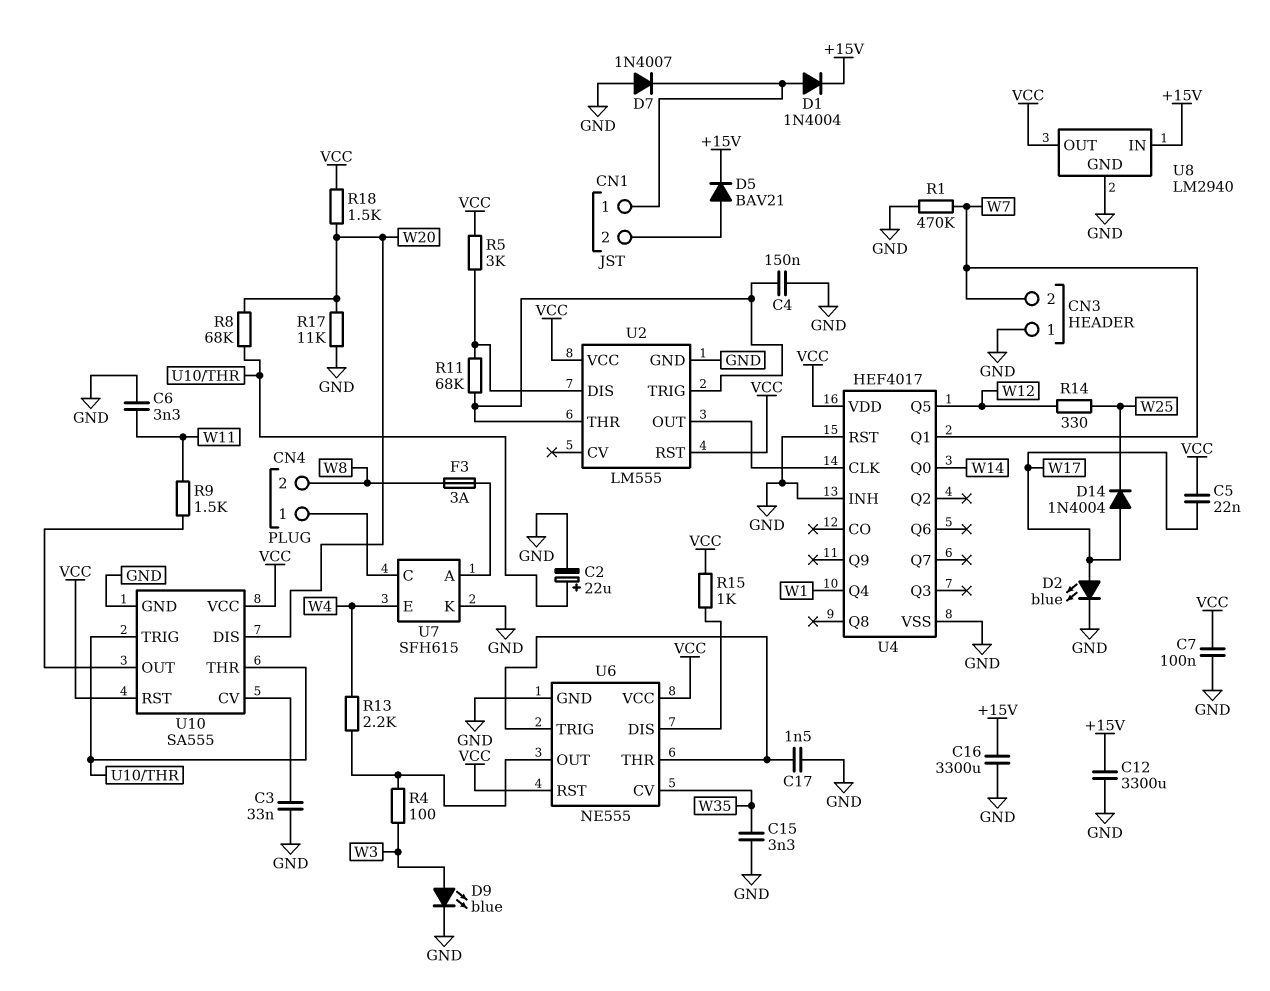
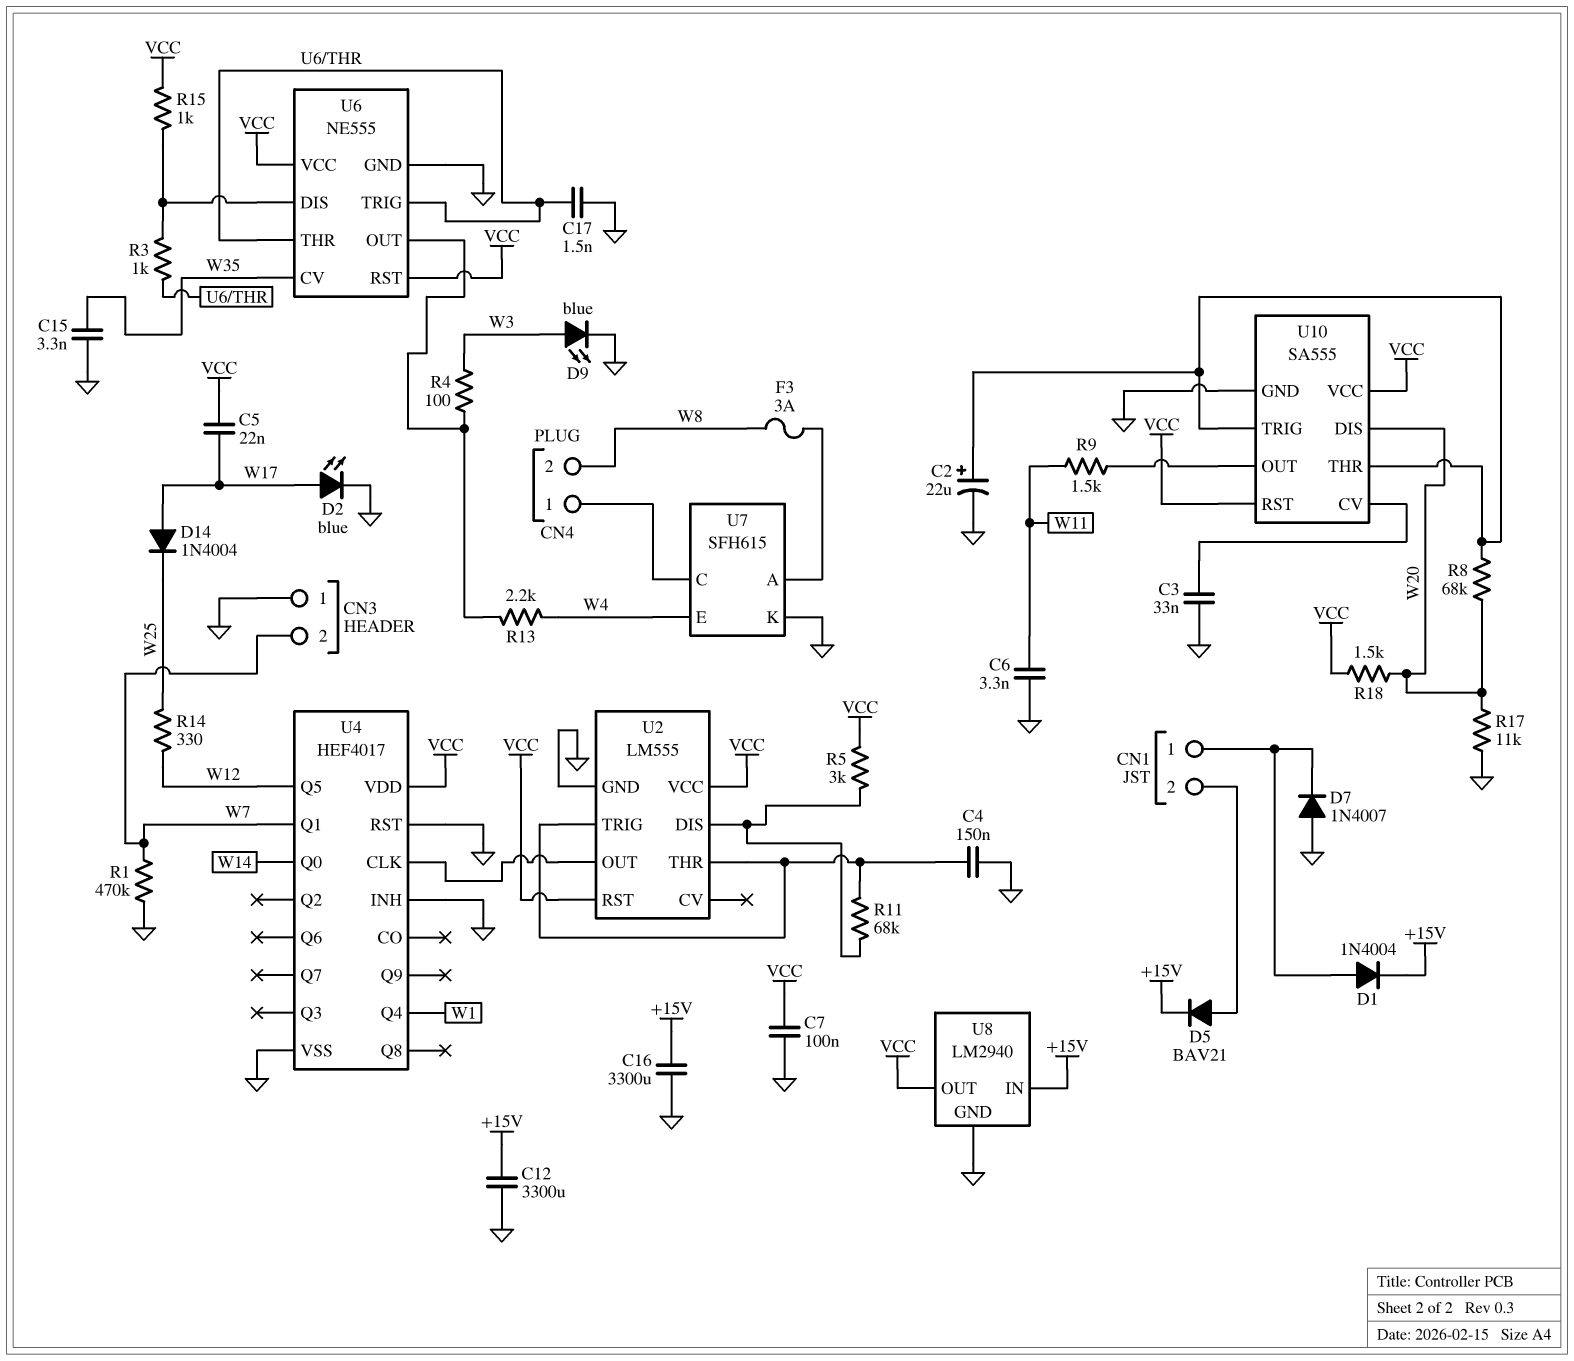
R3: none -> 1k (U6/DIS, U6/THR)

